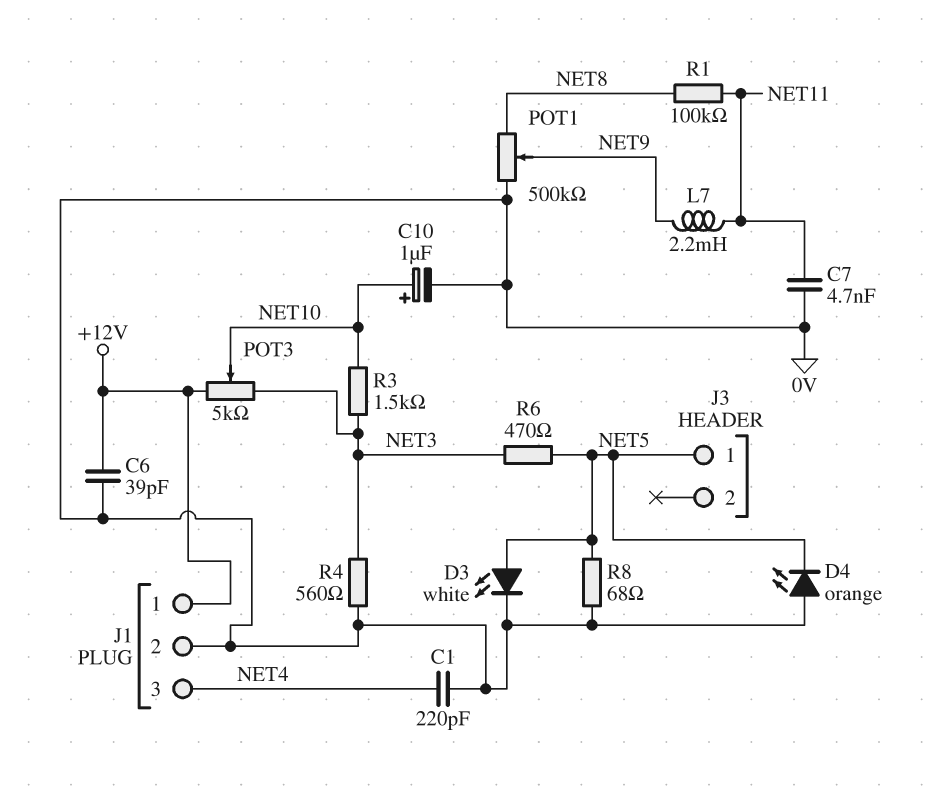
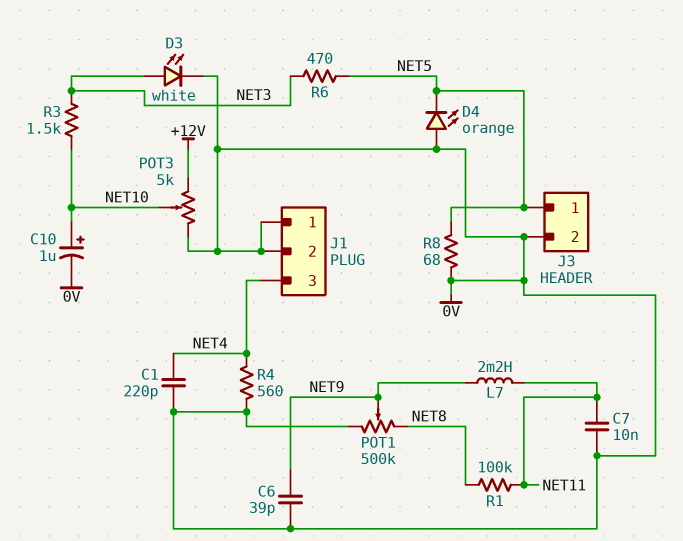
C6: 39pF (+12V, 0V) -> 39pF (0V, NET9)
C7: 4.7nF (0V, NET11) -> 10nF (0V, NET11)
D3: LED white (A NET5, K 0V) -> LED white (A NET3, K 0V)
J1 pin 1: +12V -> 0V
J3 pin 2: none -> 0V
POT3: 5k (+12V, NET3, wiper NET10) -> 5k (+12V, 0V, wiper NET10)
R4: 560 (0V, NET3) -> 560 (0V, NET4)

